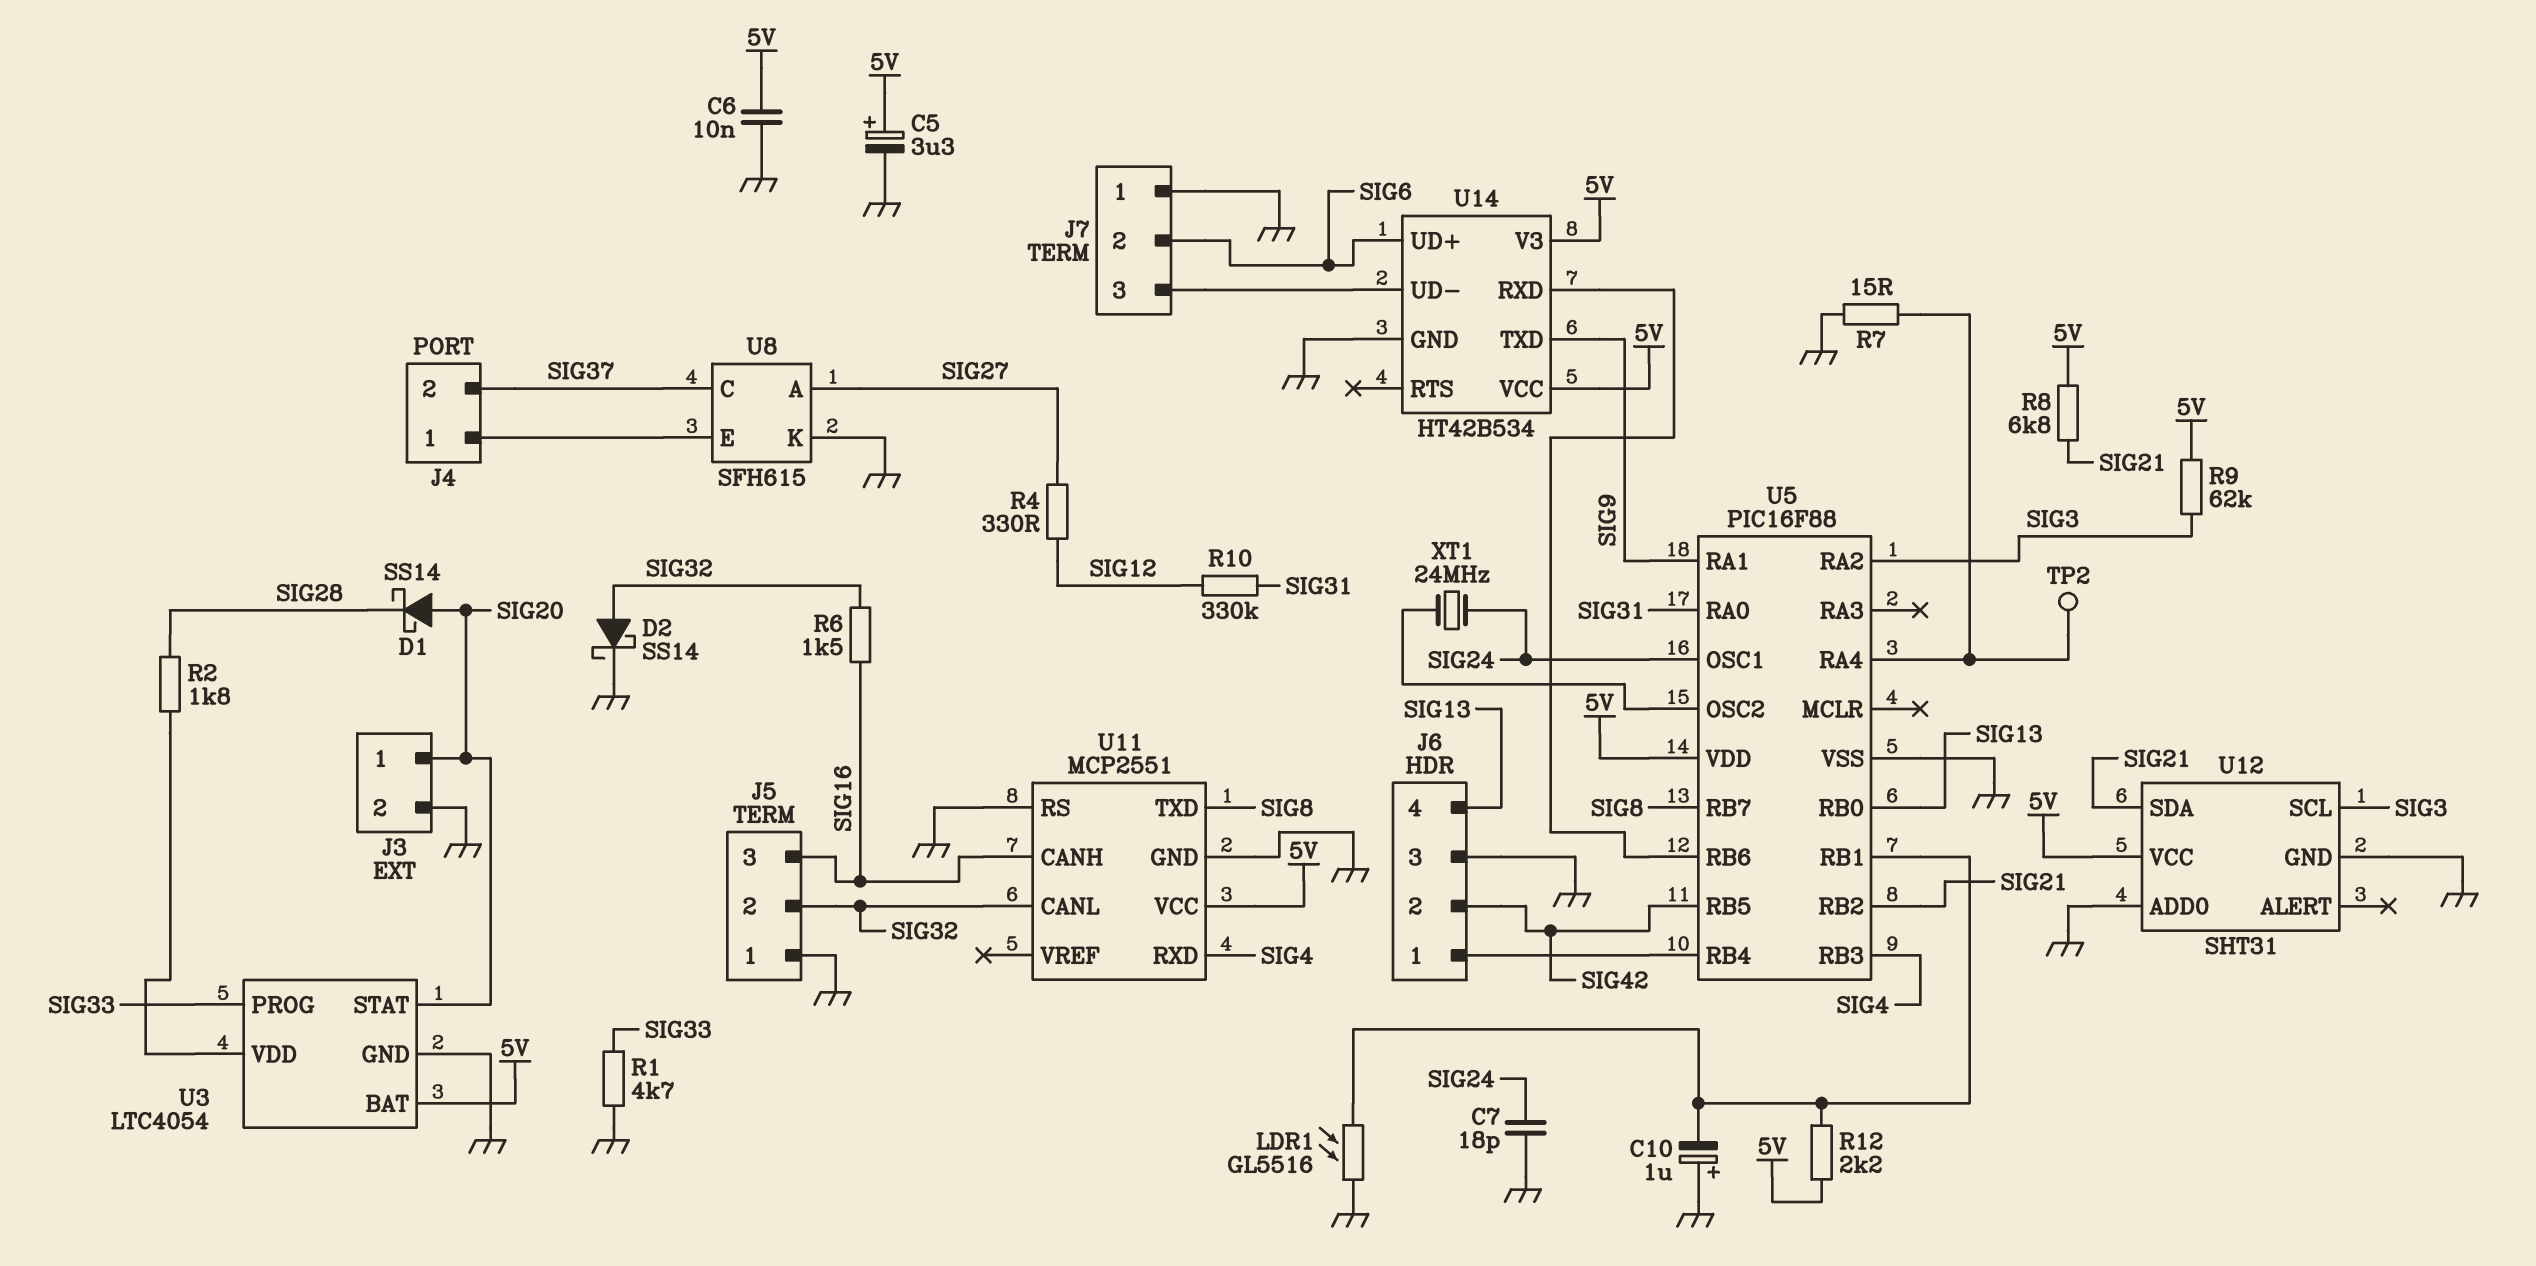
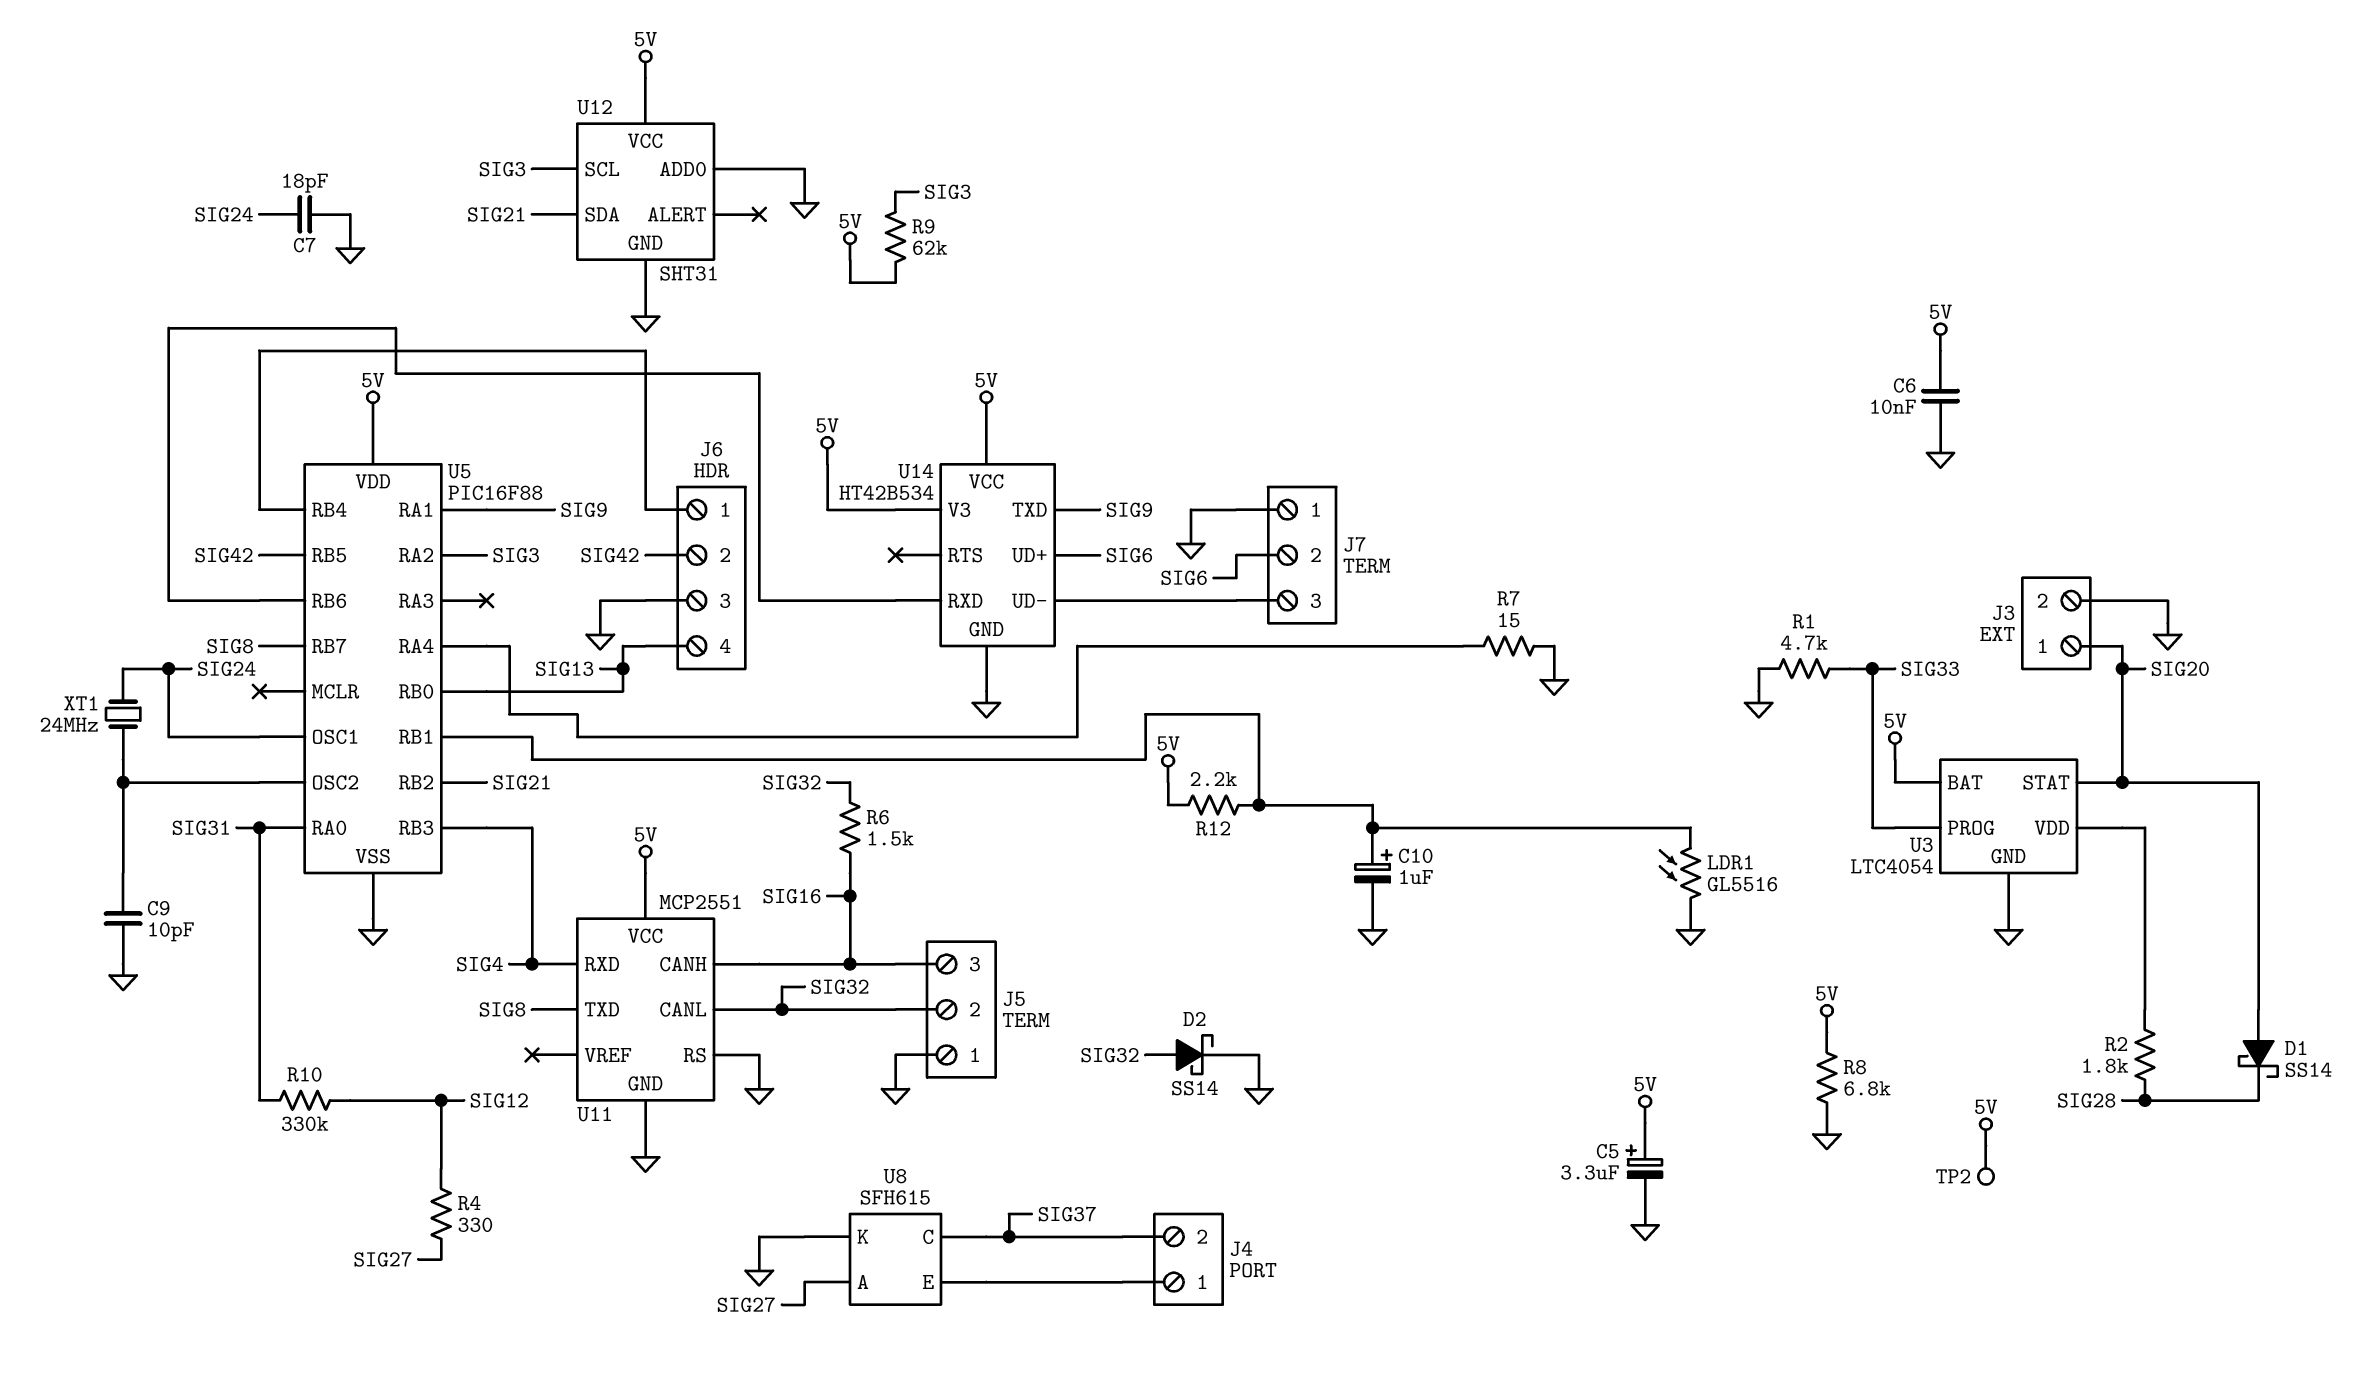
C9: none -> 10pF (GND, U5/OSC2)
C10: 1uF (plus GND, minus U5/RB1) -> 1uF (plus U5/RB1, minus GND)
R8: 6.8k (5V, SIG21) -> 6.8k (5V, GND)
TP2: test point (U5/RA4) -> test point (5V)

